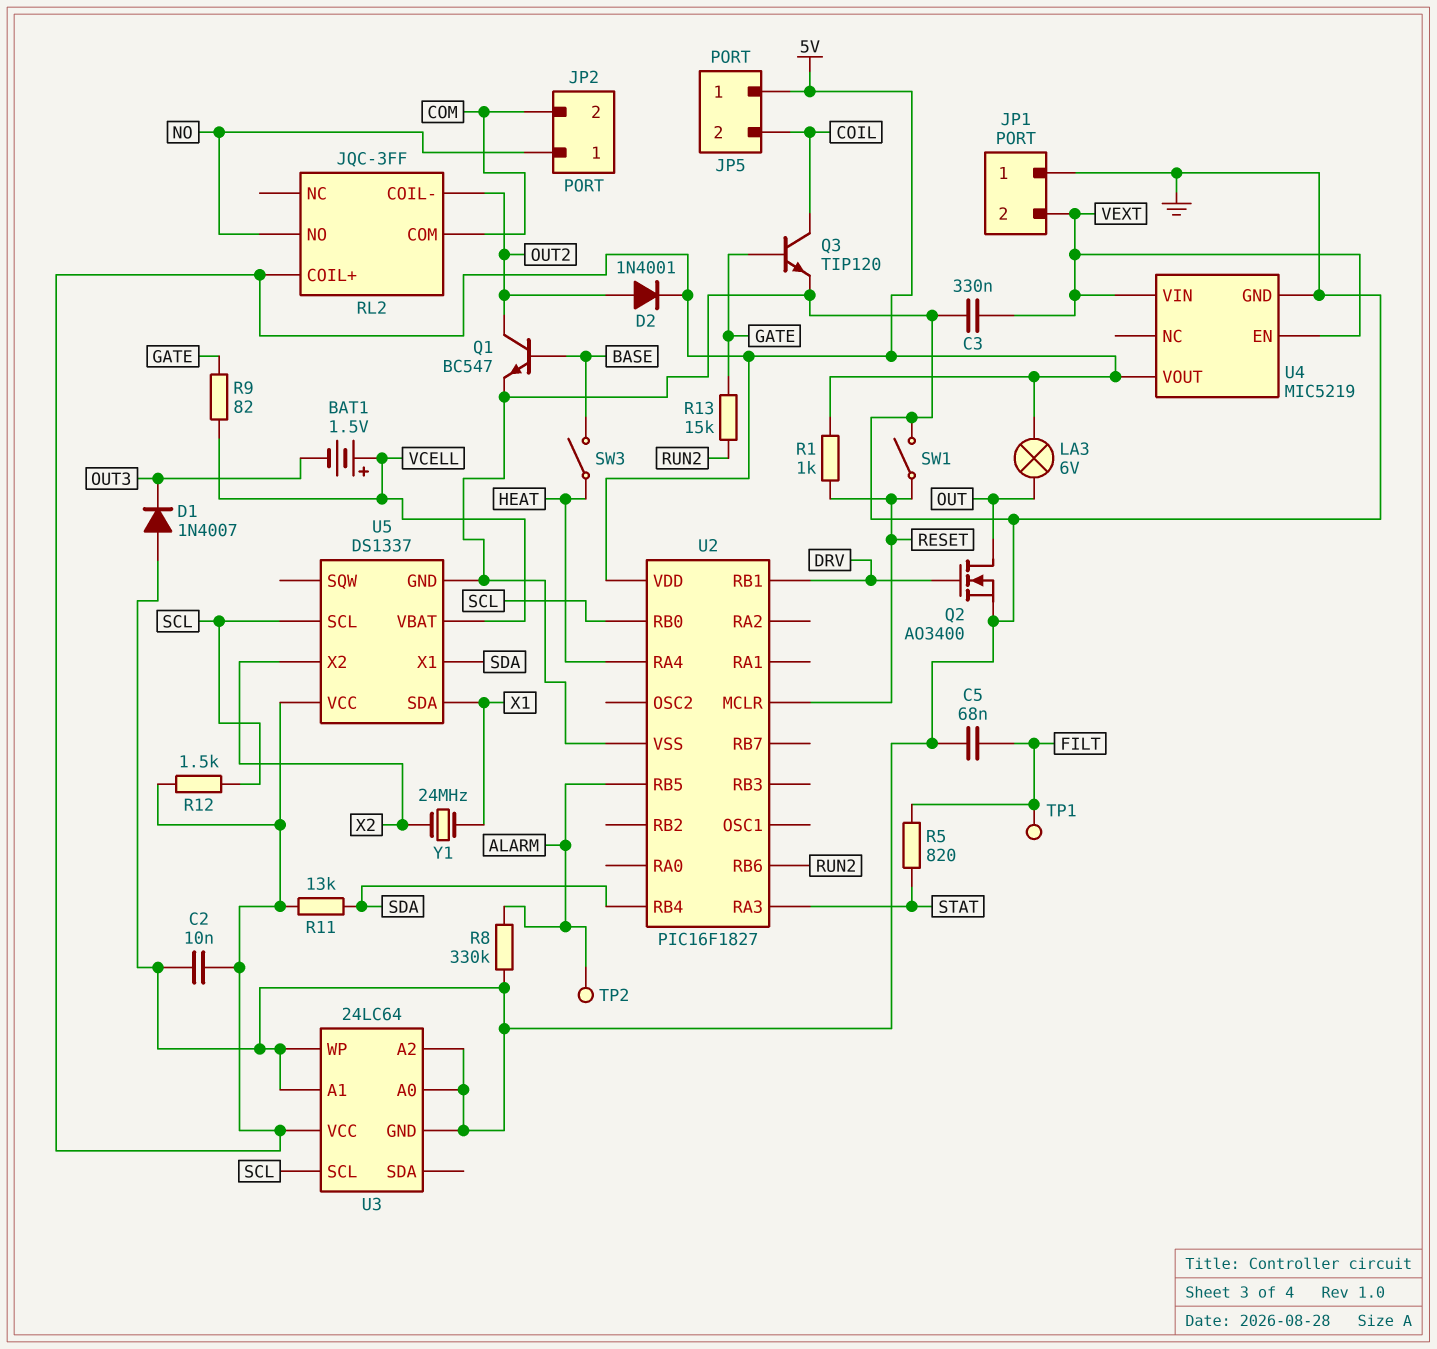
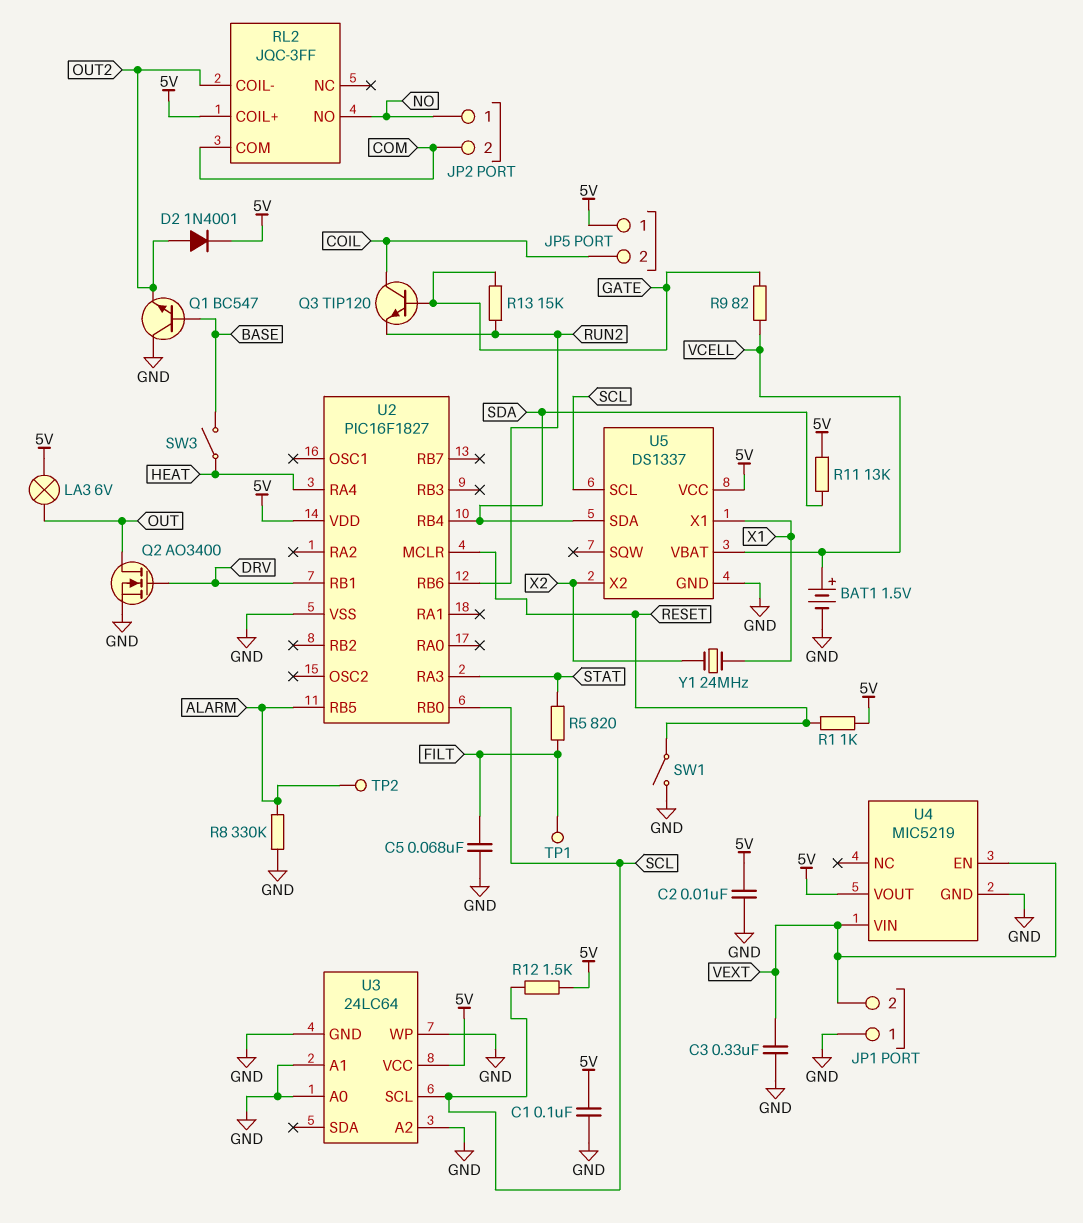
BAT1: 1.5V (plus VCELL, minus OUT3) -> 1.5V (plus VCELL, minus GND)
C1: none -> 100nF (5V, GND)
D1: diode 1N4007 (A GND, K OUT3) -> none
Q1: NPN BC547 (B BASE, C OUT2, E GND) -> NPN BC547 (B BASE, C GND, E OUT2)
Q3: NPN TIP120 (B GATE, C COIL, E GND) -> NPN TIP120 (B GATE, C COIL, E RUN2)
U5 pin SDA: X1 -> SDA
U5 pin X1: SDA -> X1

